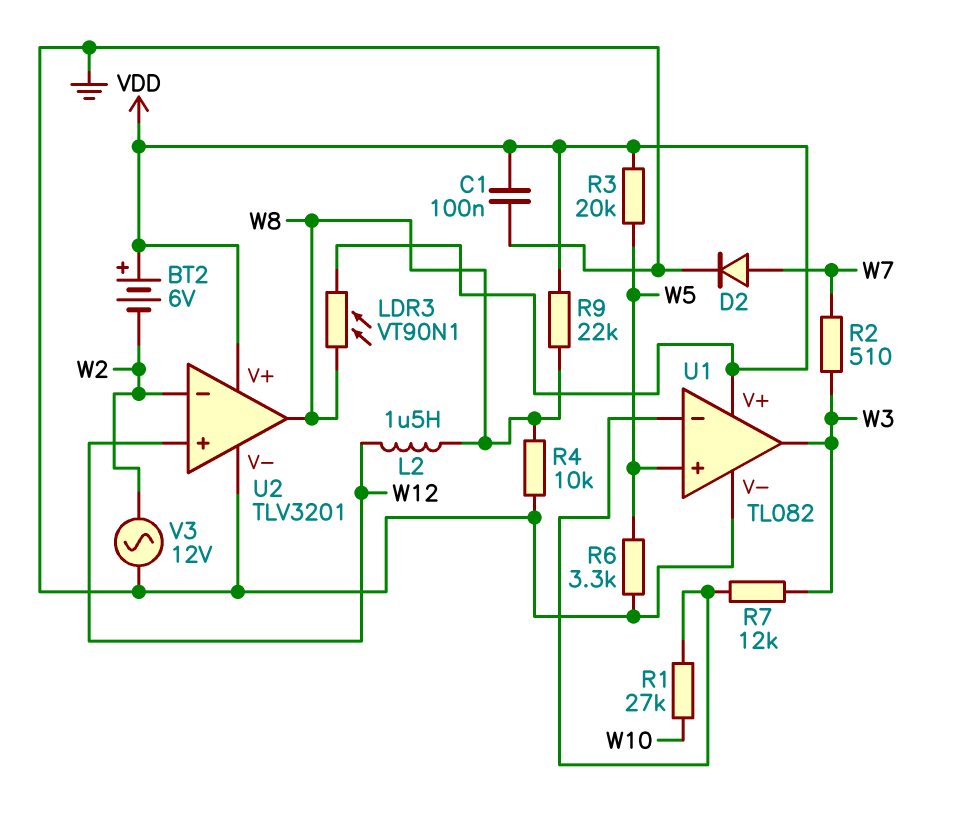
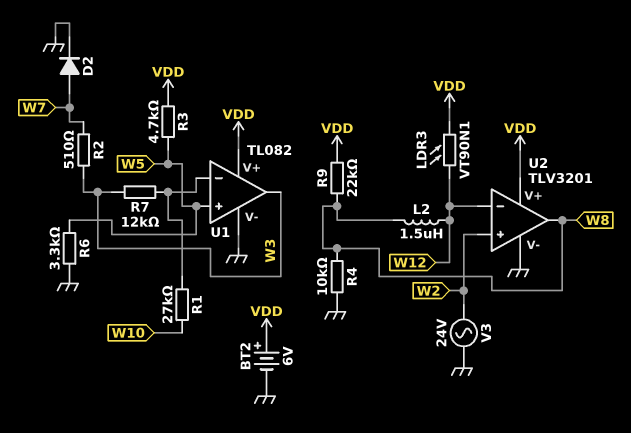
BT2: 6V (plus VDD, minus W2) -> 6V (plus VDD, minus GND)
C1: 100nF (GND, VDD) -> none
LDR3: VT90N1 (VDD, W8) -> VT90N1 (VDD, W12)
R3: 20k (VDD, W5) -> 4.7k (VDD, W5)
U2 pin in+: W12 -> W2
U2 pin in-: W2 -> W12
V3: AC 12V (GND, W2) -> AC 24V (GND, W2)

